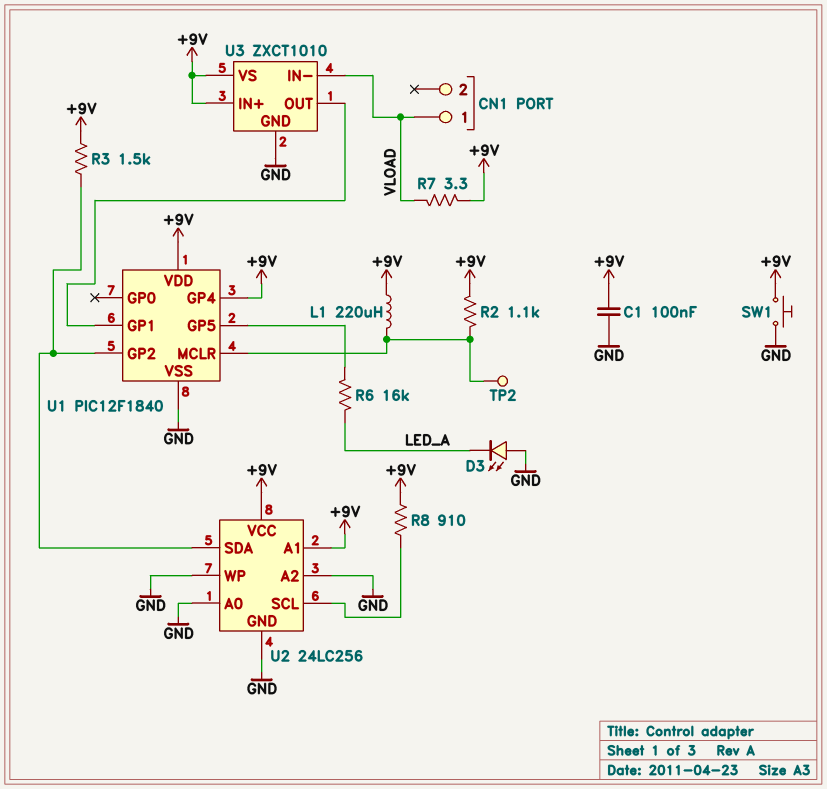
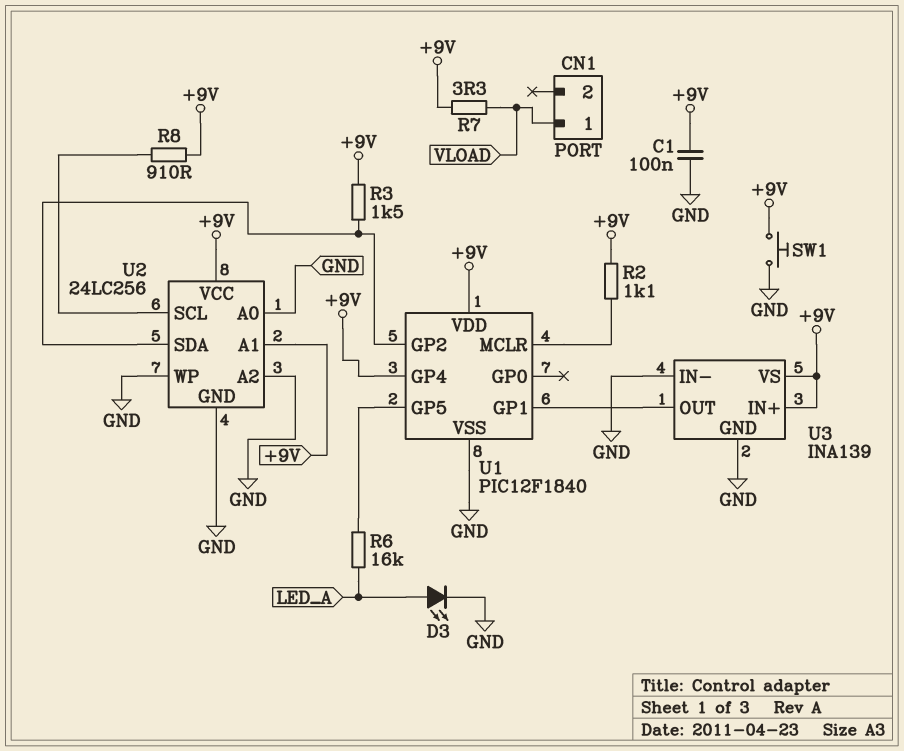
D3: LED (A GND, K LED_A) -> LED (A LED_A, K GND)
L1: 220uH (+9V, U1/MCLR) -> none
TP2: test point (U1/MCLR) -> none
U3: ZXCT1010 -> INA139
U3 pin IN-: VLOAD -> GND

